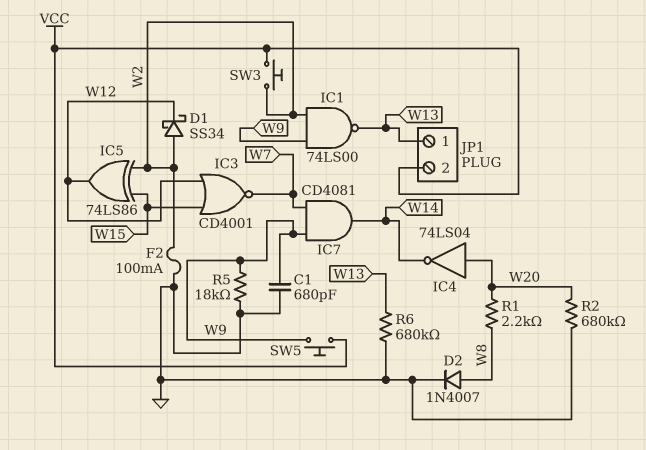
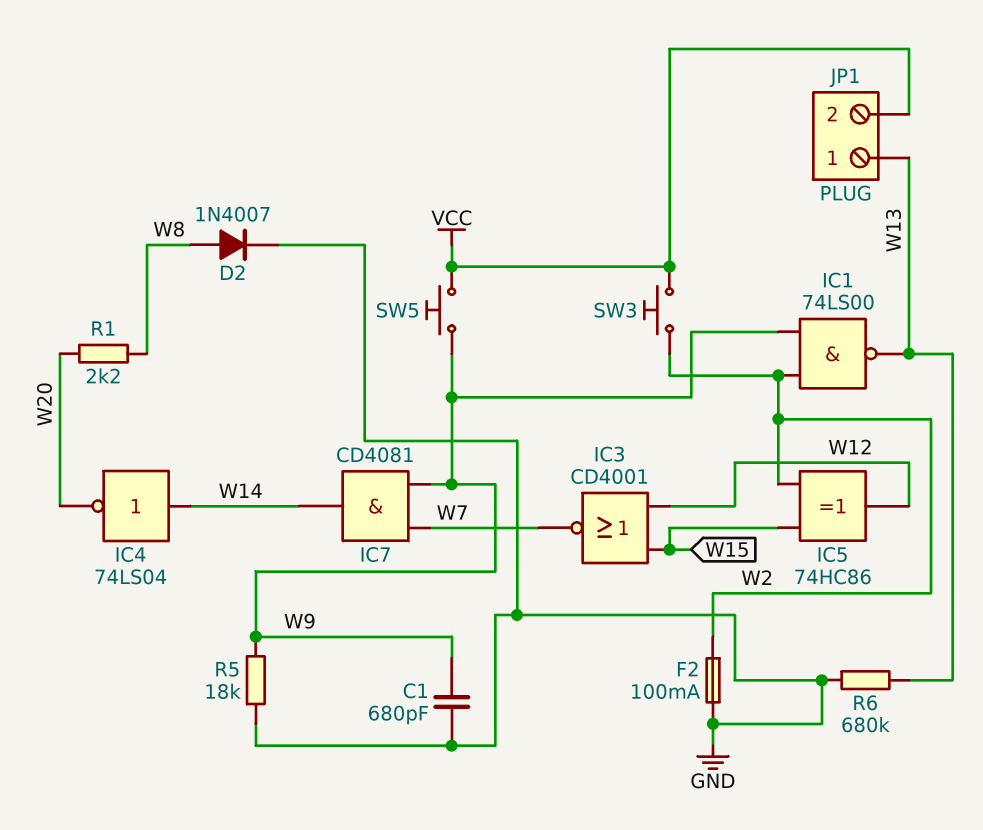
D1: schottky SS34 (A W2, K W12) -> none
IC4: NOT 74LS04 (in W20, out W14) -> NOT 74LS04 (in W14, out W20)
IC5: XOR 74LS86 (in W2, in W15, out W12) -> XOR 74HC86 (in W2, in W15, out W12)
R2: 680k (GND, W20) -> none

